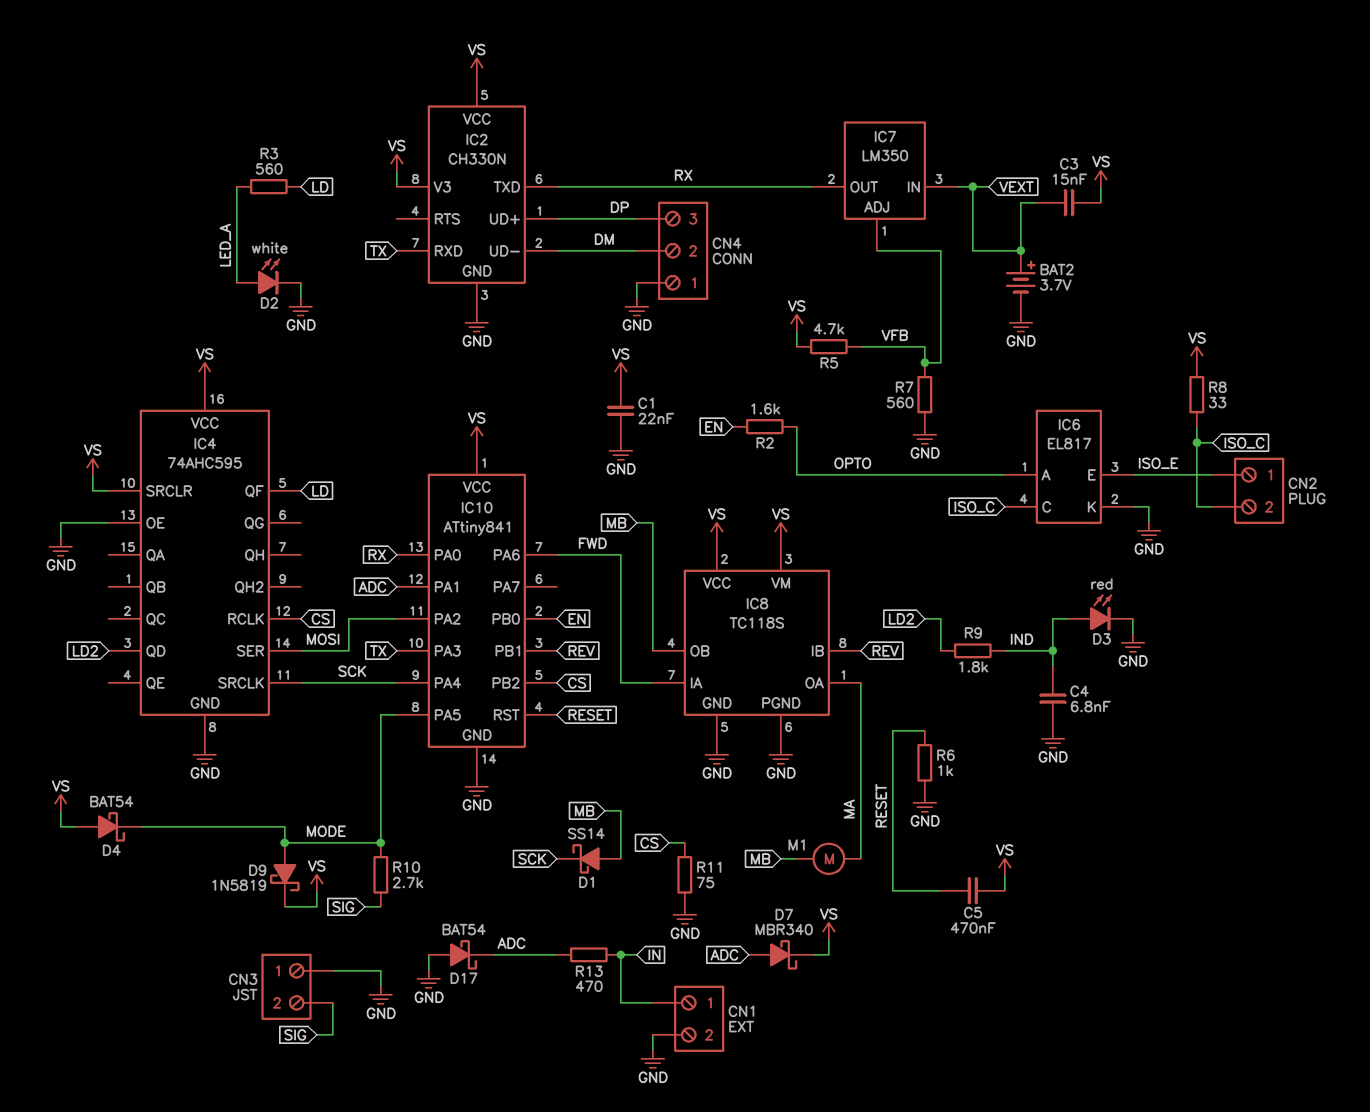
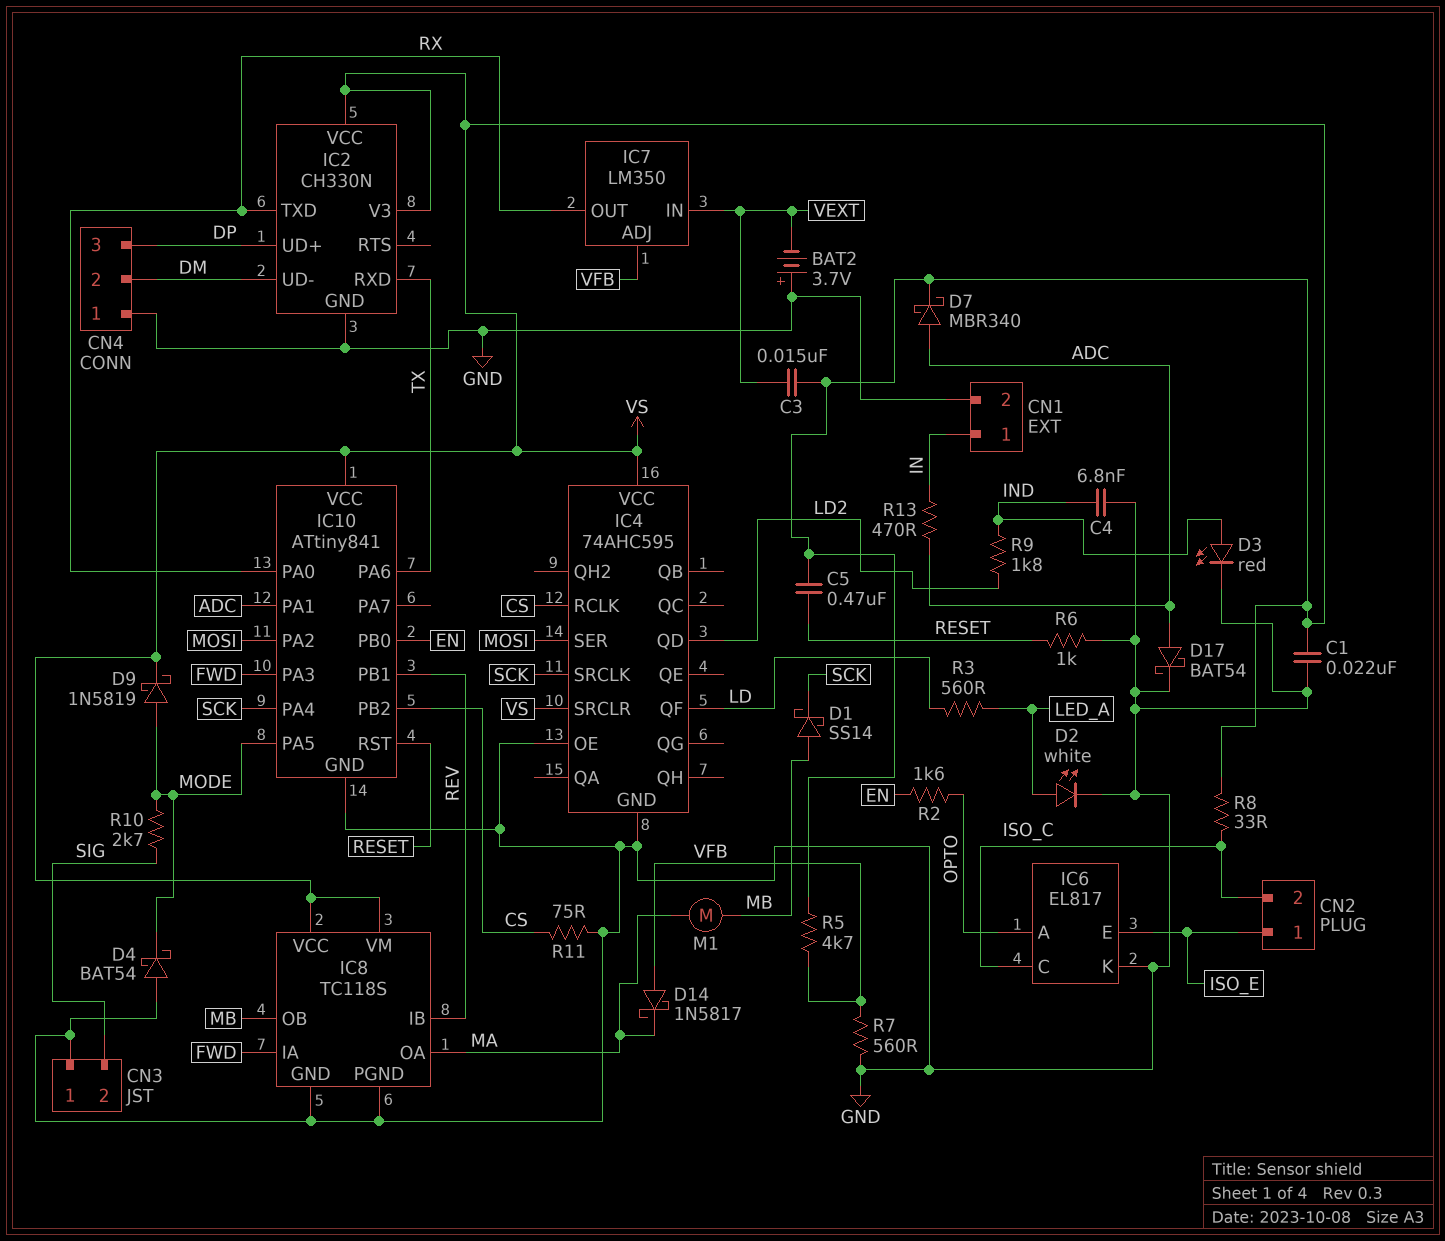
BAT2: 3.7V (plus VEXT, minus GND) -> 3.7V (plus GND, minus VEXT)
D4: schottky BAT54 (A VS, K MODE) -> schottky BAT54 (A GND, K MODE)
D14: none -> schottky 1N5817 (A VFB, K MA)
D17: schottky BAT54 (A GND, K ADC) -> schottky BAT54 (A ADC, K GND)
IC10 pin PA3: TX -> FWD
IC10 pin PA6: FWD -> TX

